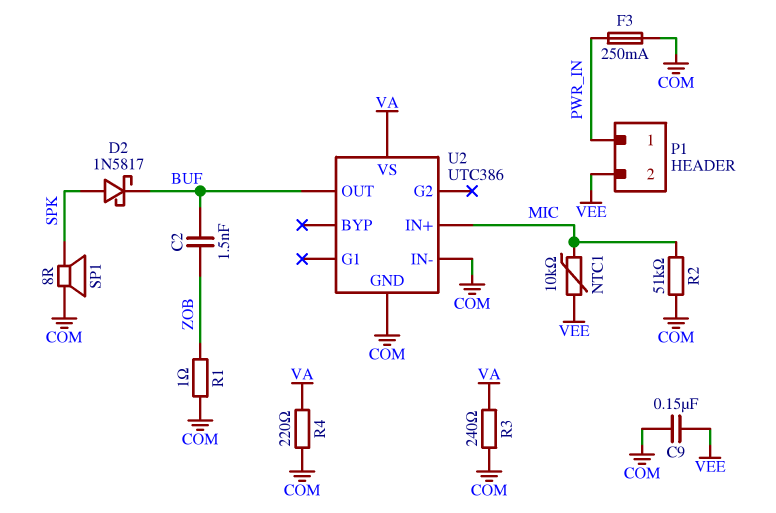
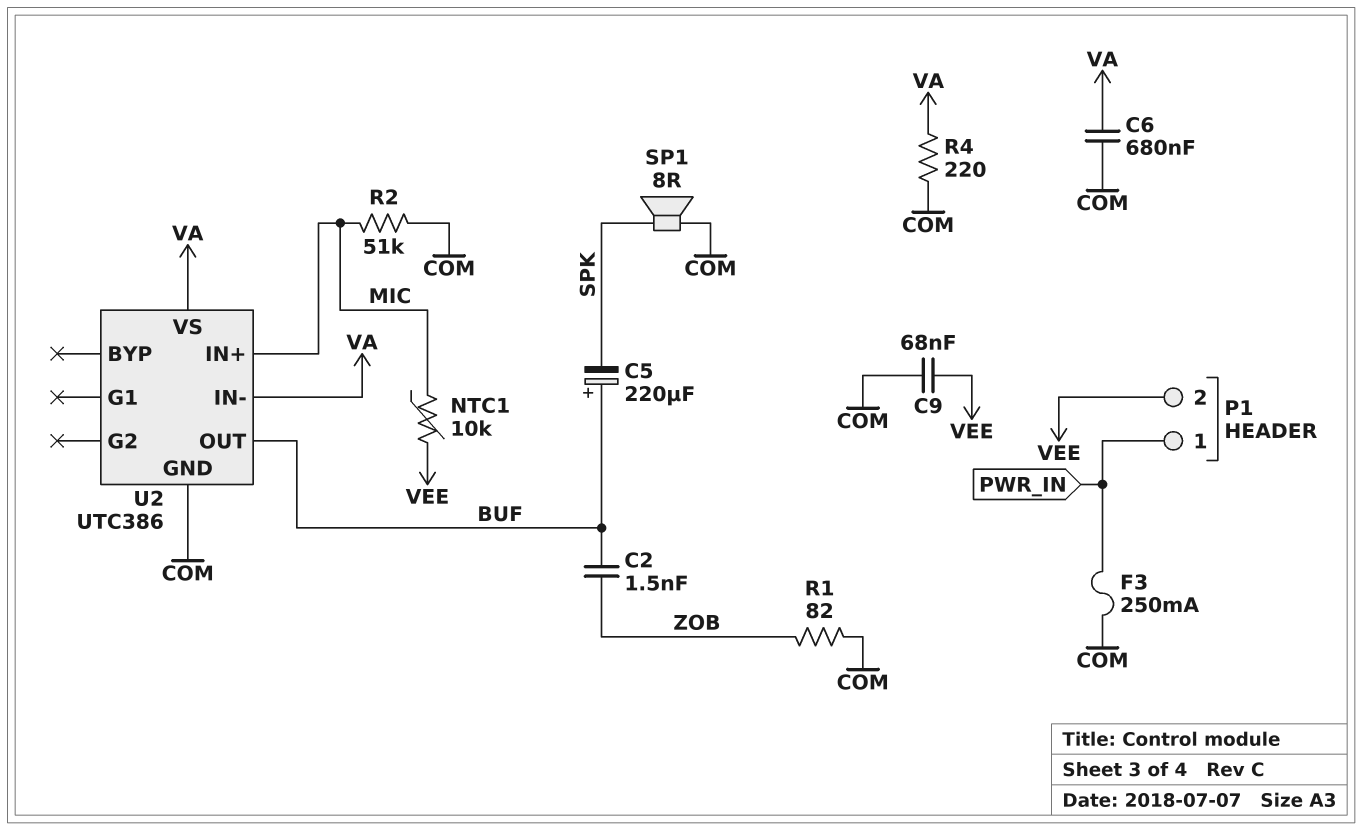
C5: none -> 220uF (plus BUF, minus SPK)
C6: none -> 680nF (COM, VA)
C9: 150nF (COM, VEE) -> 68nF (COM, VEE)
D2: schottky 1N5817 (A SPK, K BUF) -> none
R1: 1 (COM, ZOB) -> 82 (COM, ZOB)
R3: 240 (COM, VA) -> none
U2 pin IN-: COM -> VA

